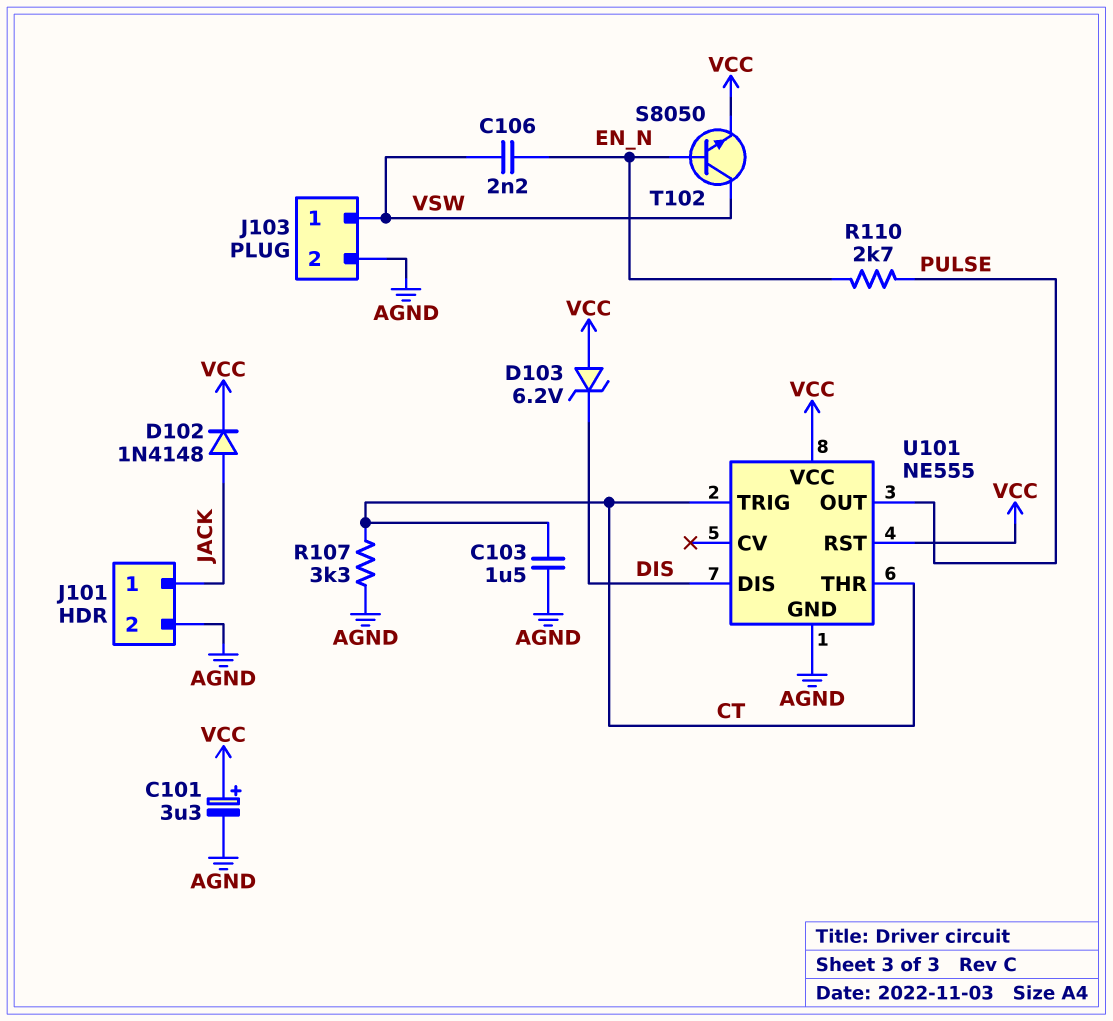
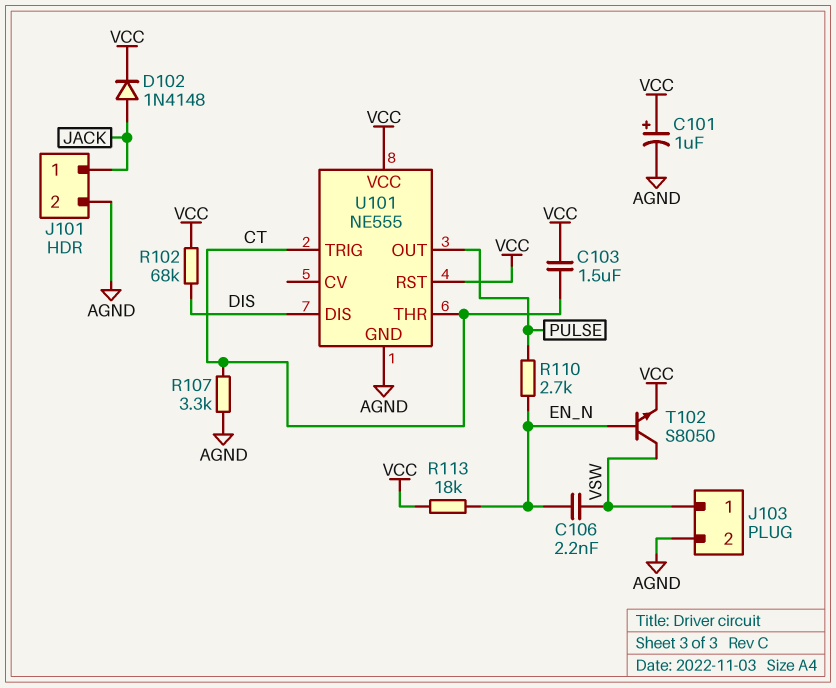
C101: 3.3uF (plus VCC, minus AGND) -> 1uF (plus VCC, minus AGND)
C103: 1.5uF (AGND, CT) -> 1.5uF (CT, VCC)
D103: zener 6.2V (A VCC, K DIS) -> none
R102: none -> 68k (DIS, VCC)
R113: none -> 18k (EN_N, VCC)

